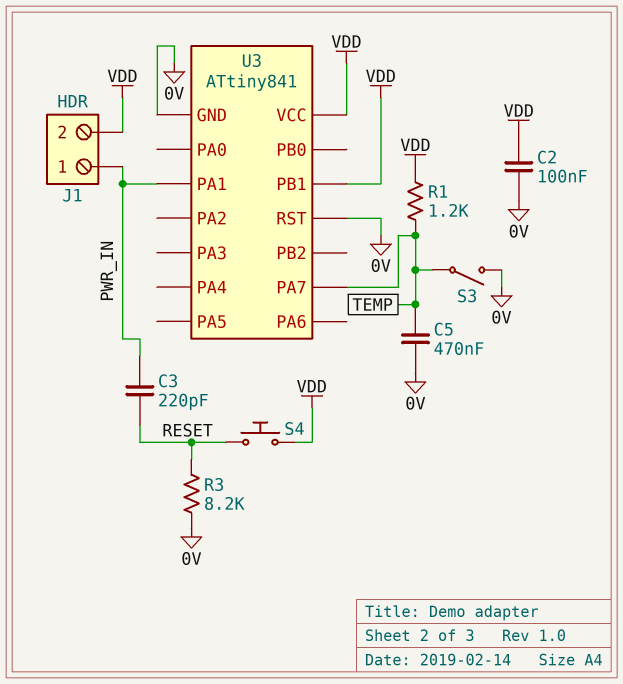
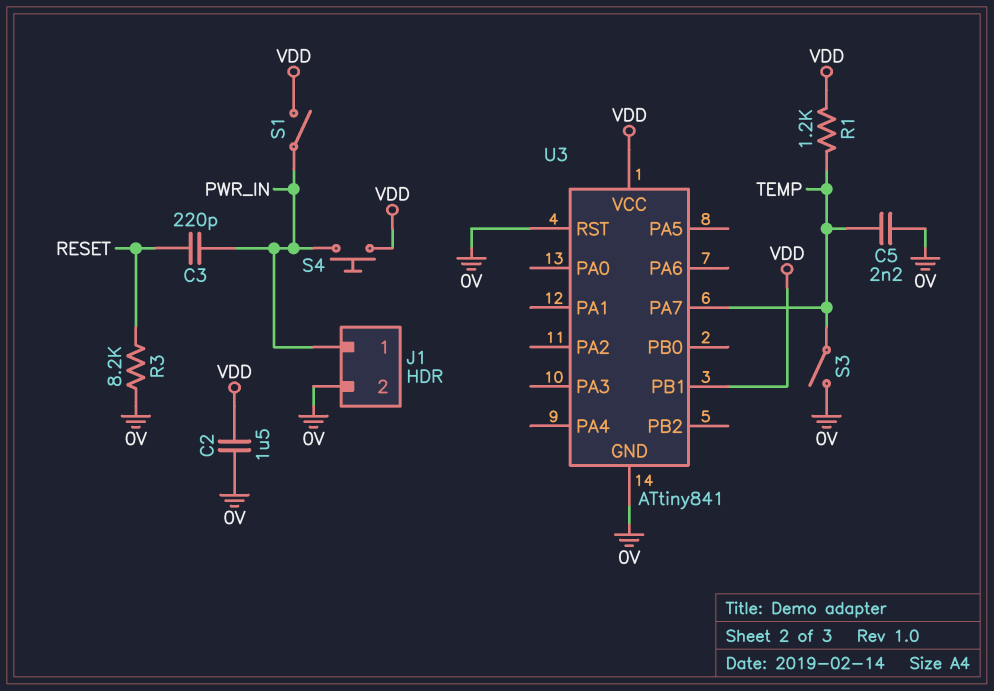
C2: 100nF (0V, VDD) -> 1.5uF (0V, VDD)
C5: 470nF (0V, TEMP) -> 2.2nF (0V, TEMP)
J1 pin 2: VDD -> 0V
S1: none -> switch (PWR_IN, VDD)
S4: button (RESET, VDD) -> button (PWR_IN, VDD)
U3 pin PA1: PWR_IN -> none

